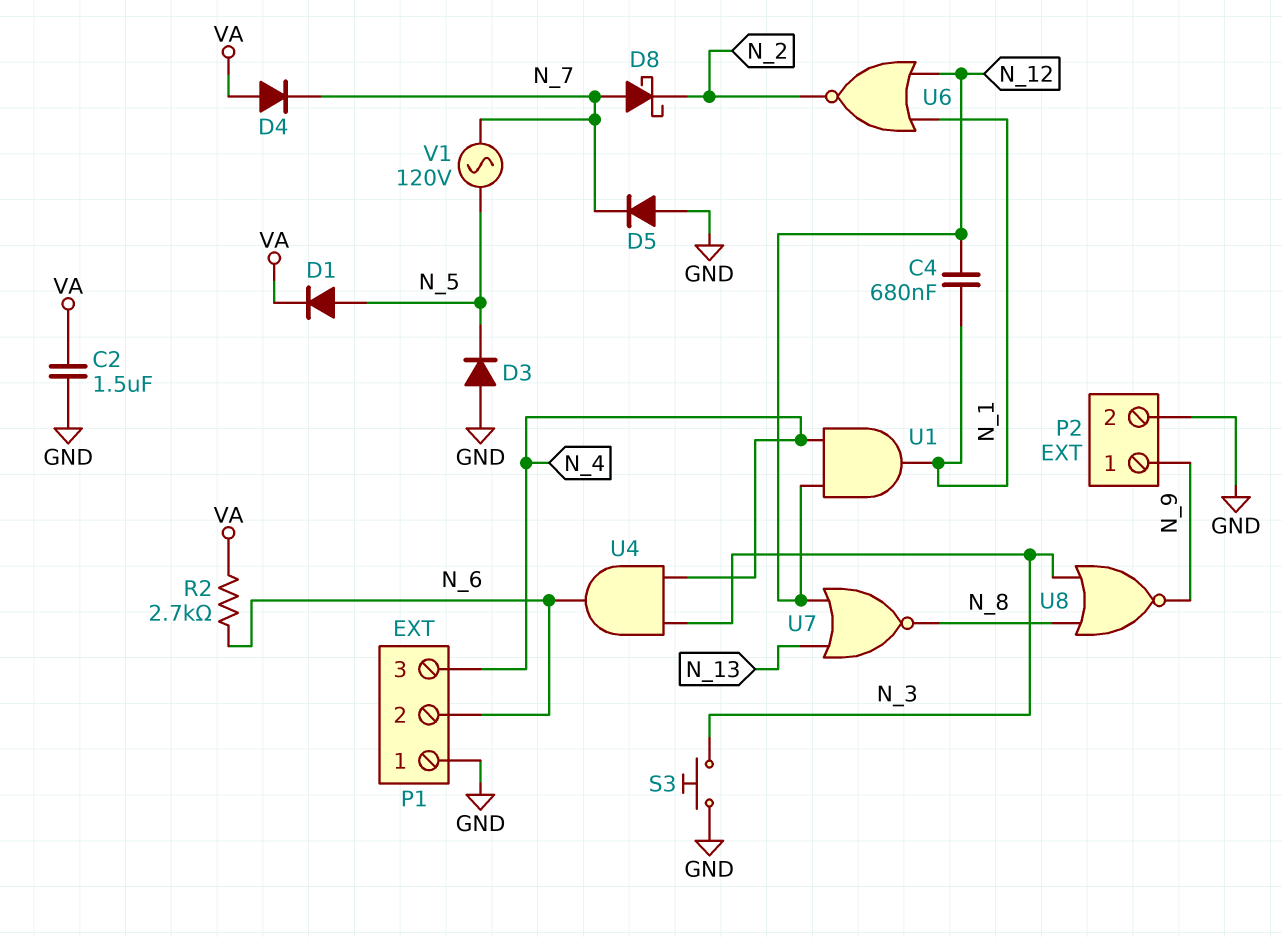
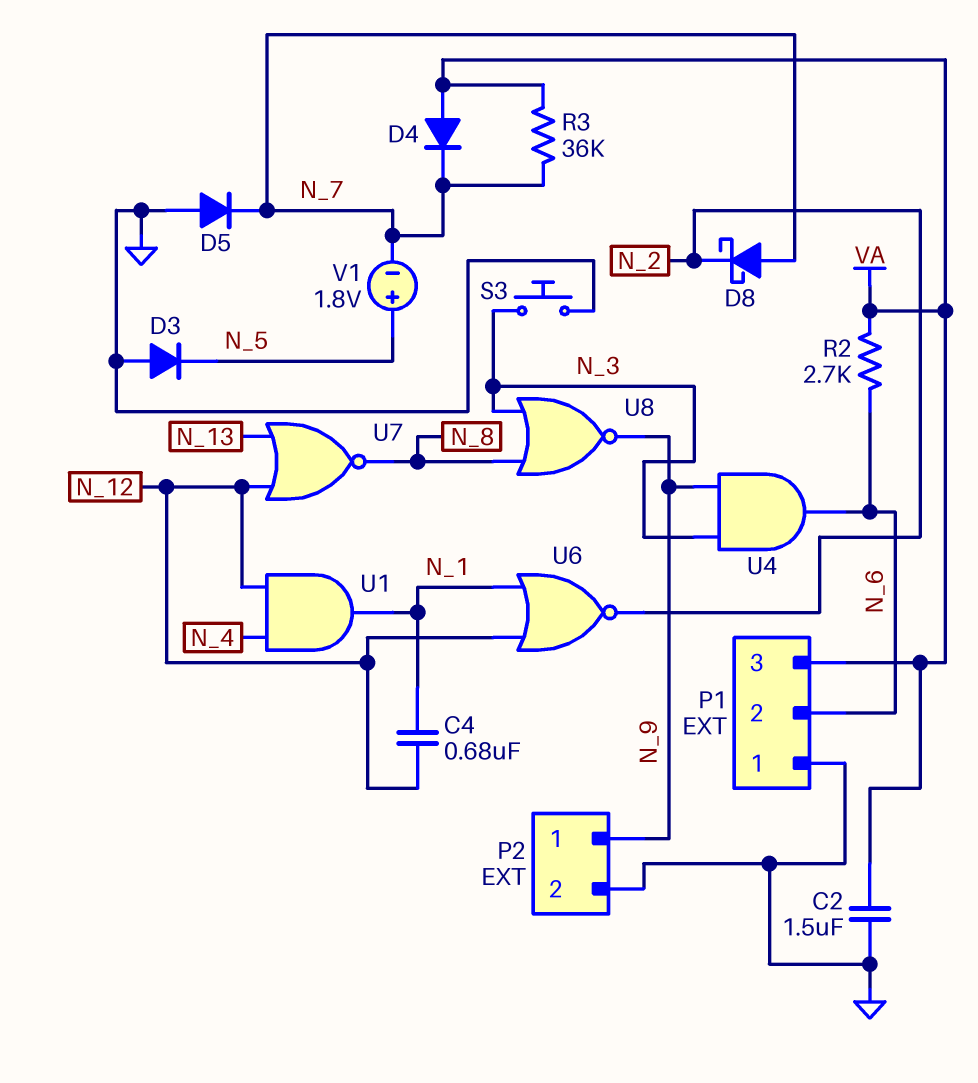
D1: diode (A N_5, K VA) -> none
P1 pin 3: N_4 -> VA
R3: none -> 36k (N_7, VA)
U4: AND (in N_3, in N_4, out N_6) -> AND (in N_3, in N_9, out N_6)
V1: AC 120V (N_5, N_7) -> 1.8V (plus N_5, minus N_7)

